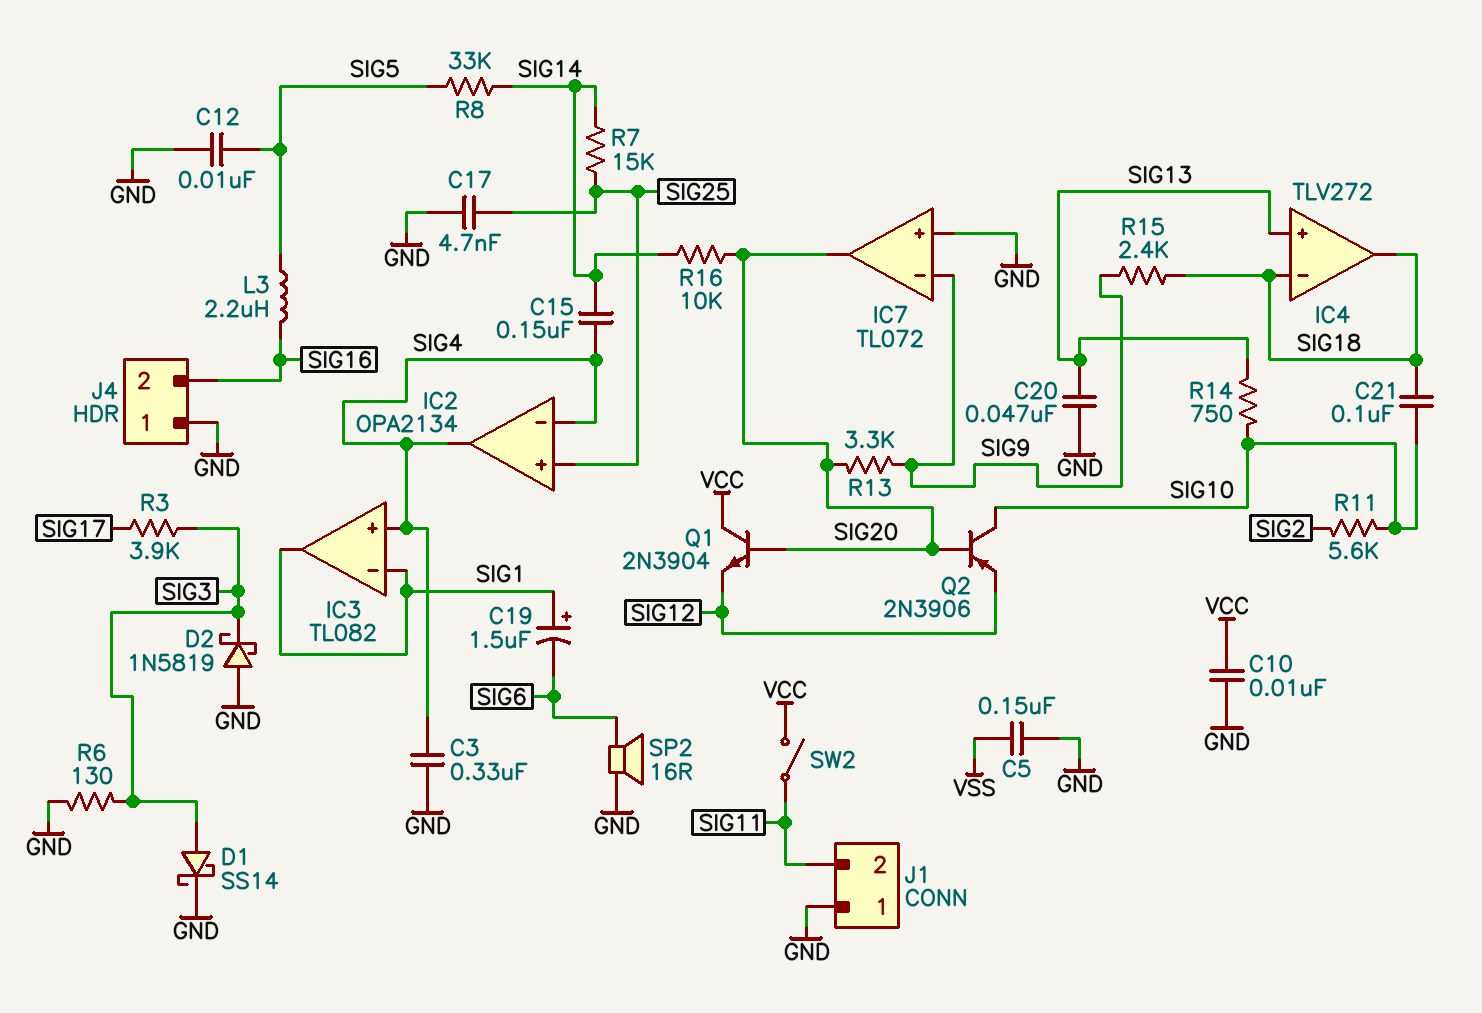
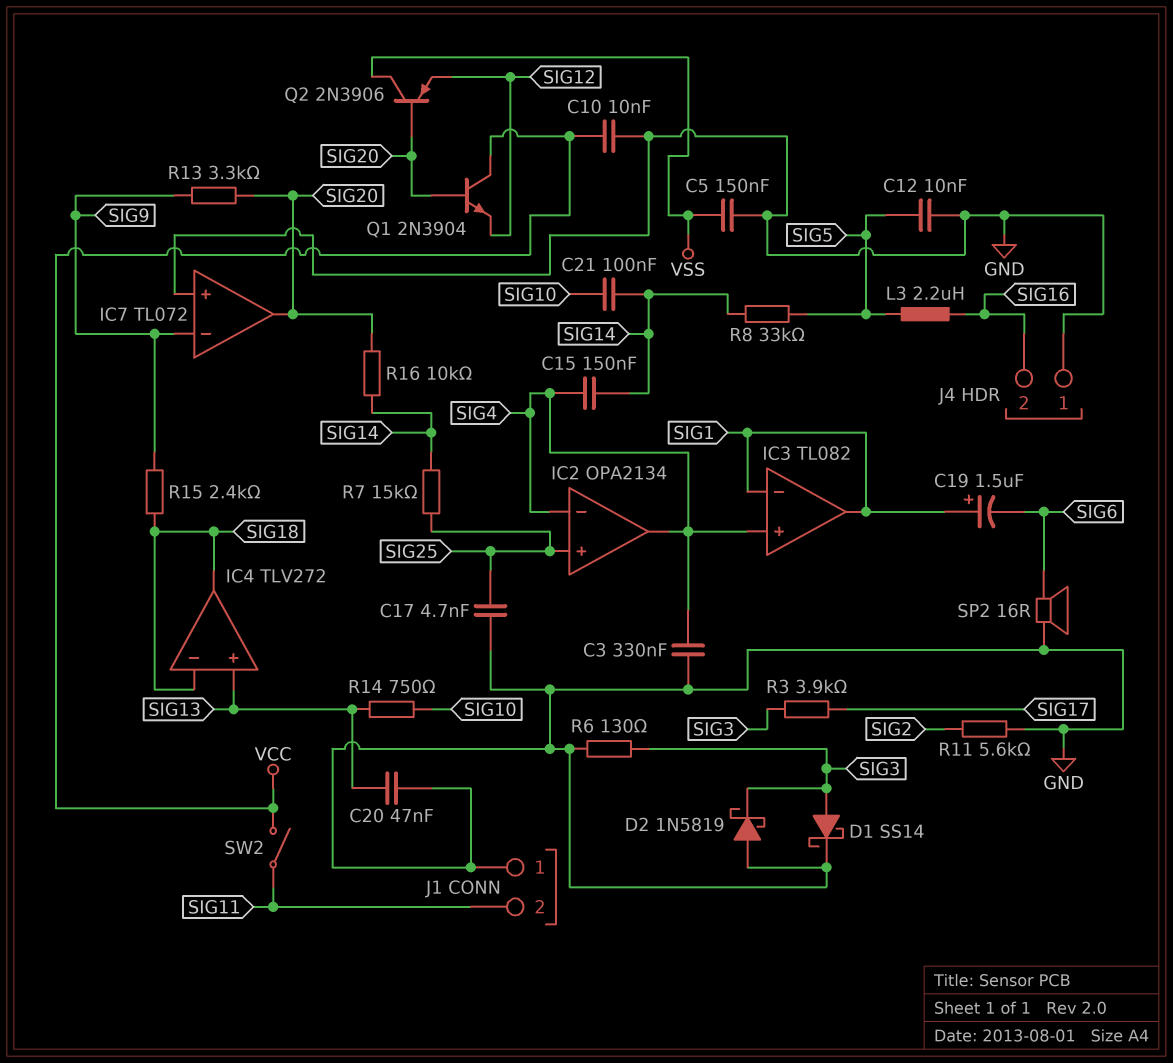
C21: 100nF (SIG10, SIG18) -> 100nF (SIG10, SIG14)
Q2: PNP 2N3906 (B SIG20, C SIG10, E SIG12) -> PNP 2N3906 (B SIG20, C VSS, E SIG12)
R11: 5.6k (SIG2, SIG10) -> 5.6k (GND, SIG2)

